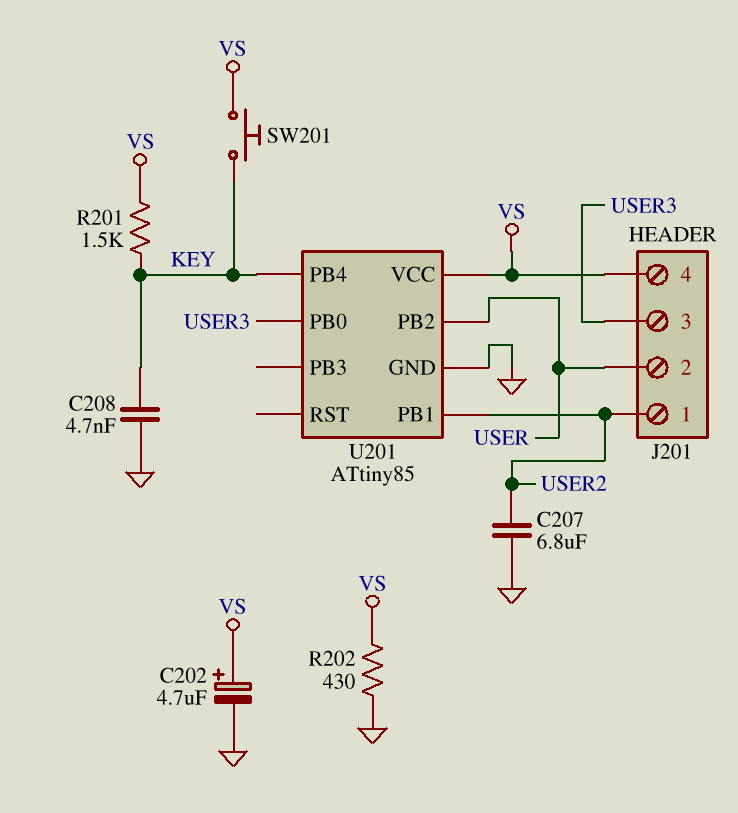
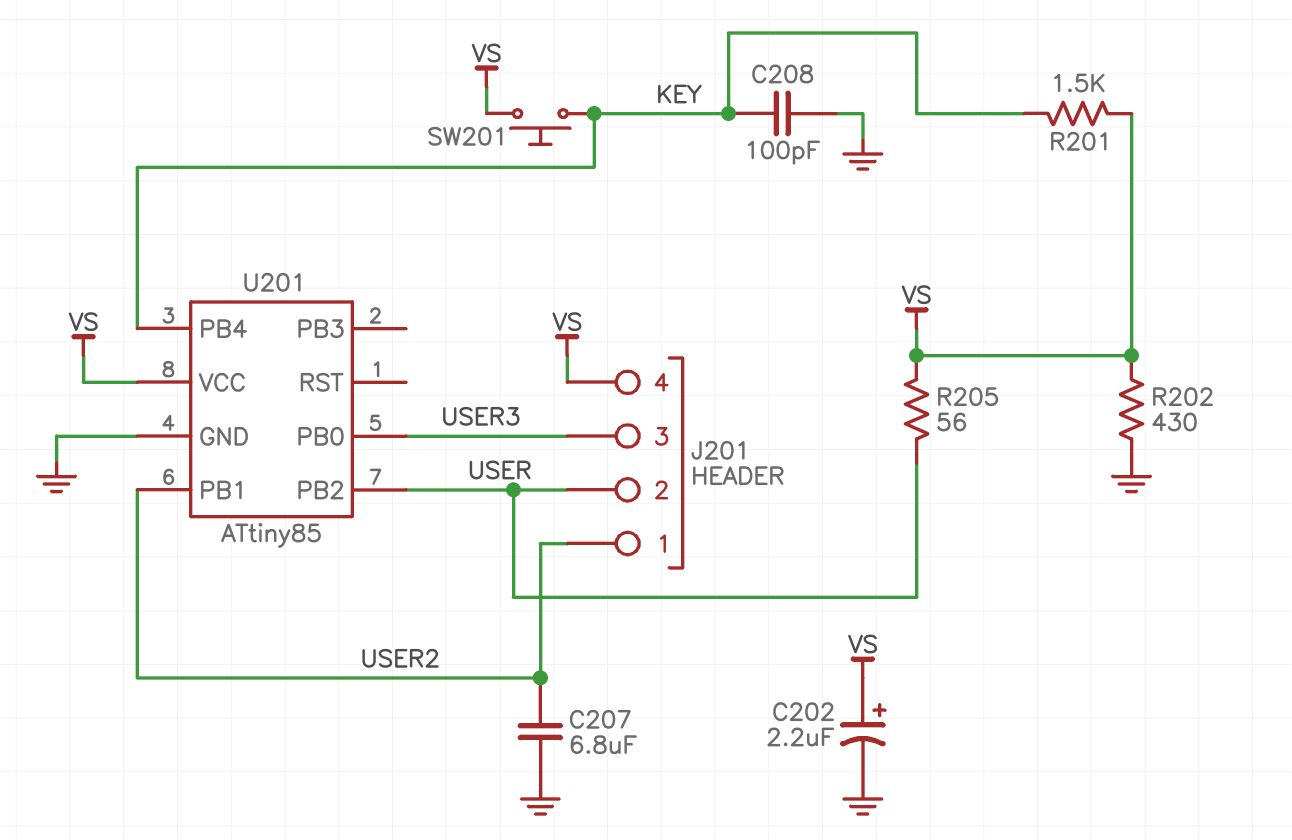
C202: 4.7uF (plus VS, minus GND) -> 2.2uF (plus VS, minus GND)
C208: 4.7nF (GND, KEY) -> 100pF (GND, KEY)
R205: none -> 56 (USER, VS)

